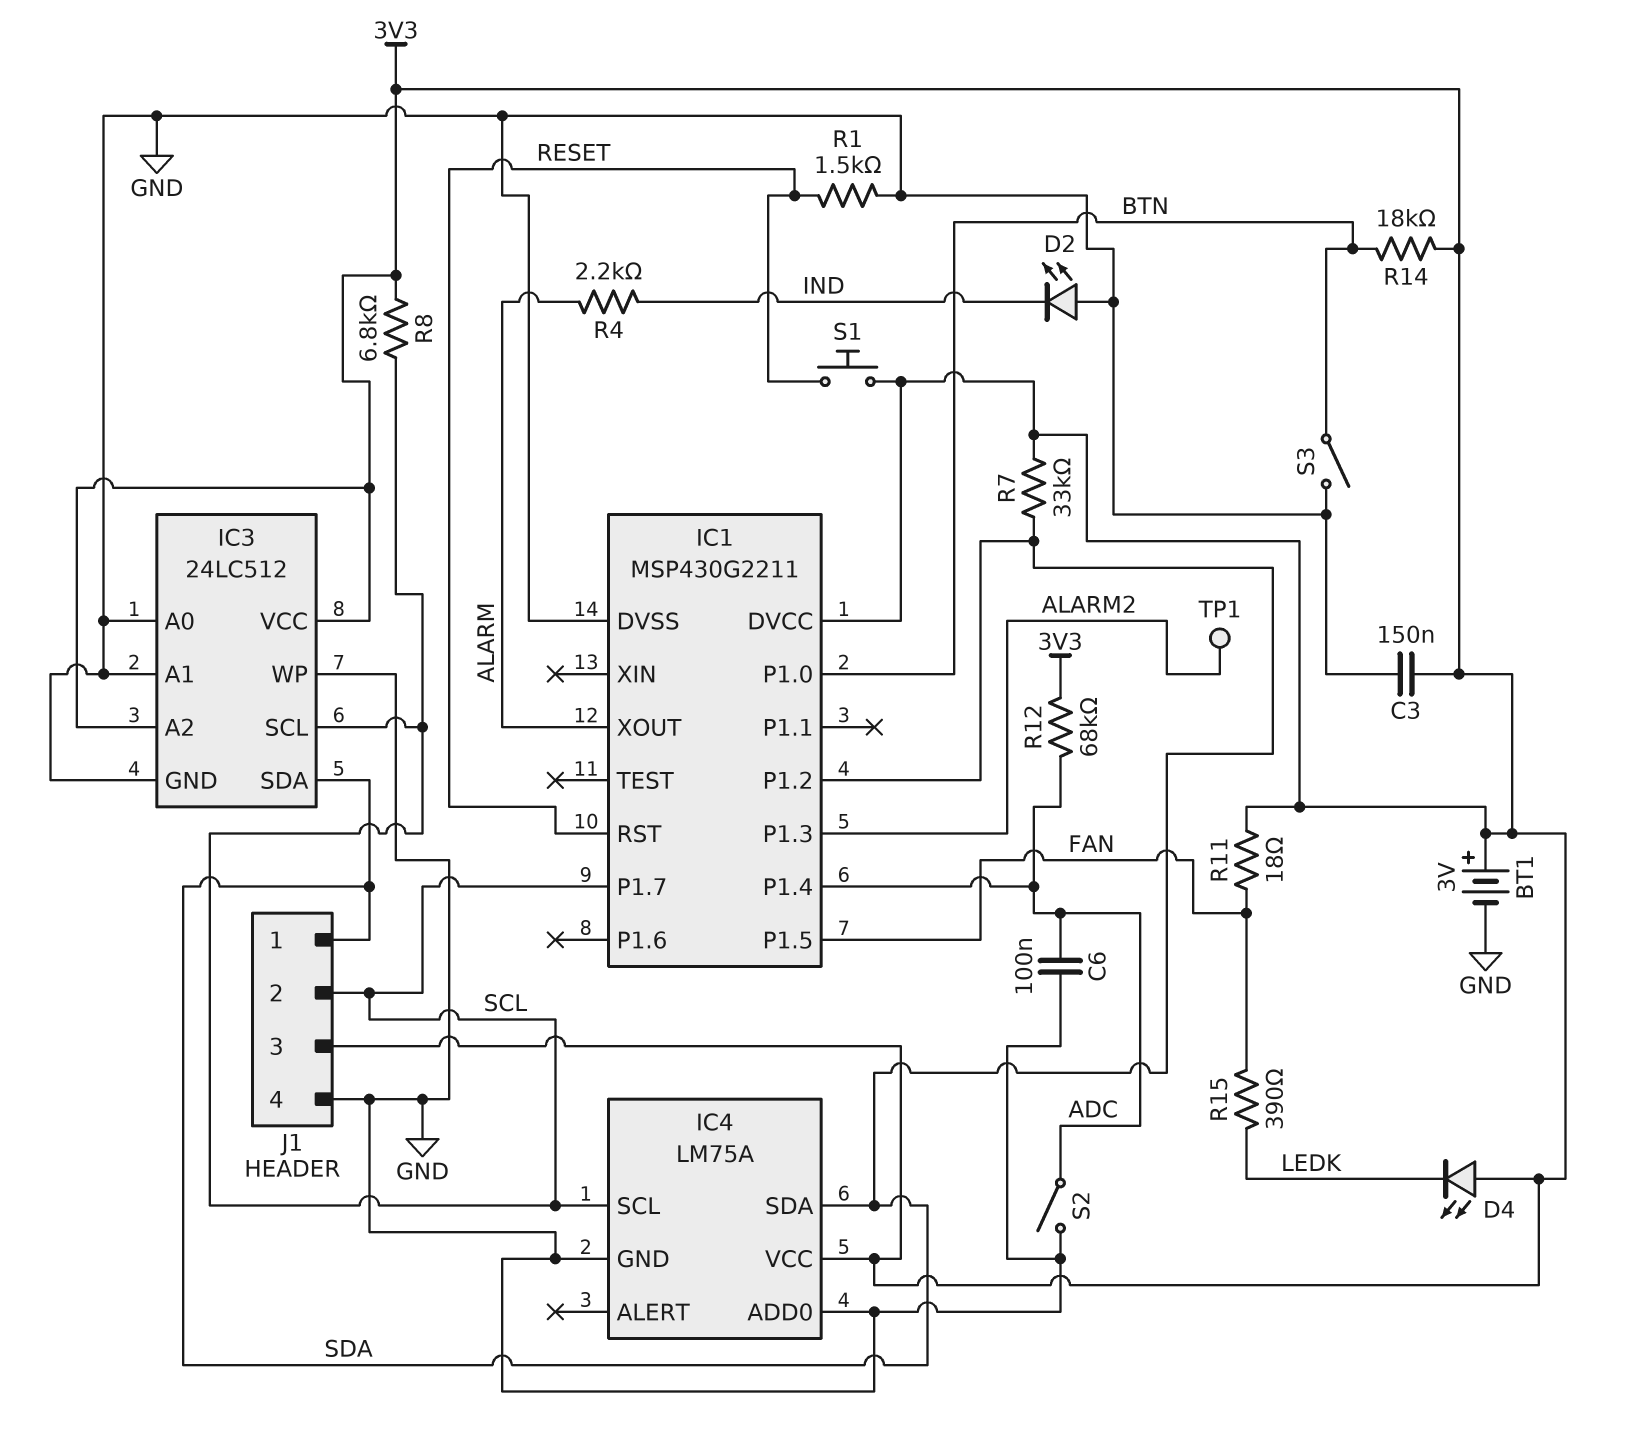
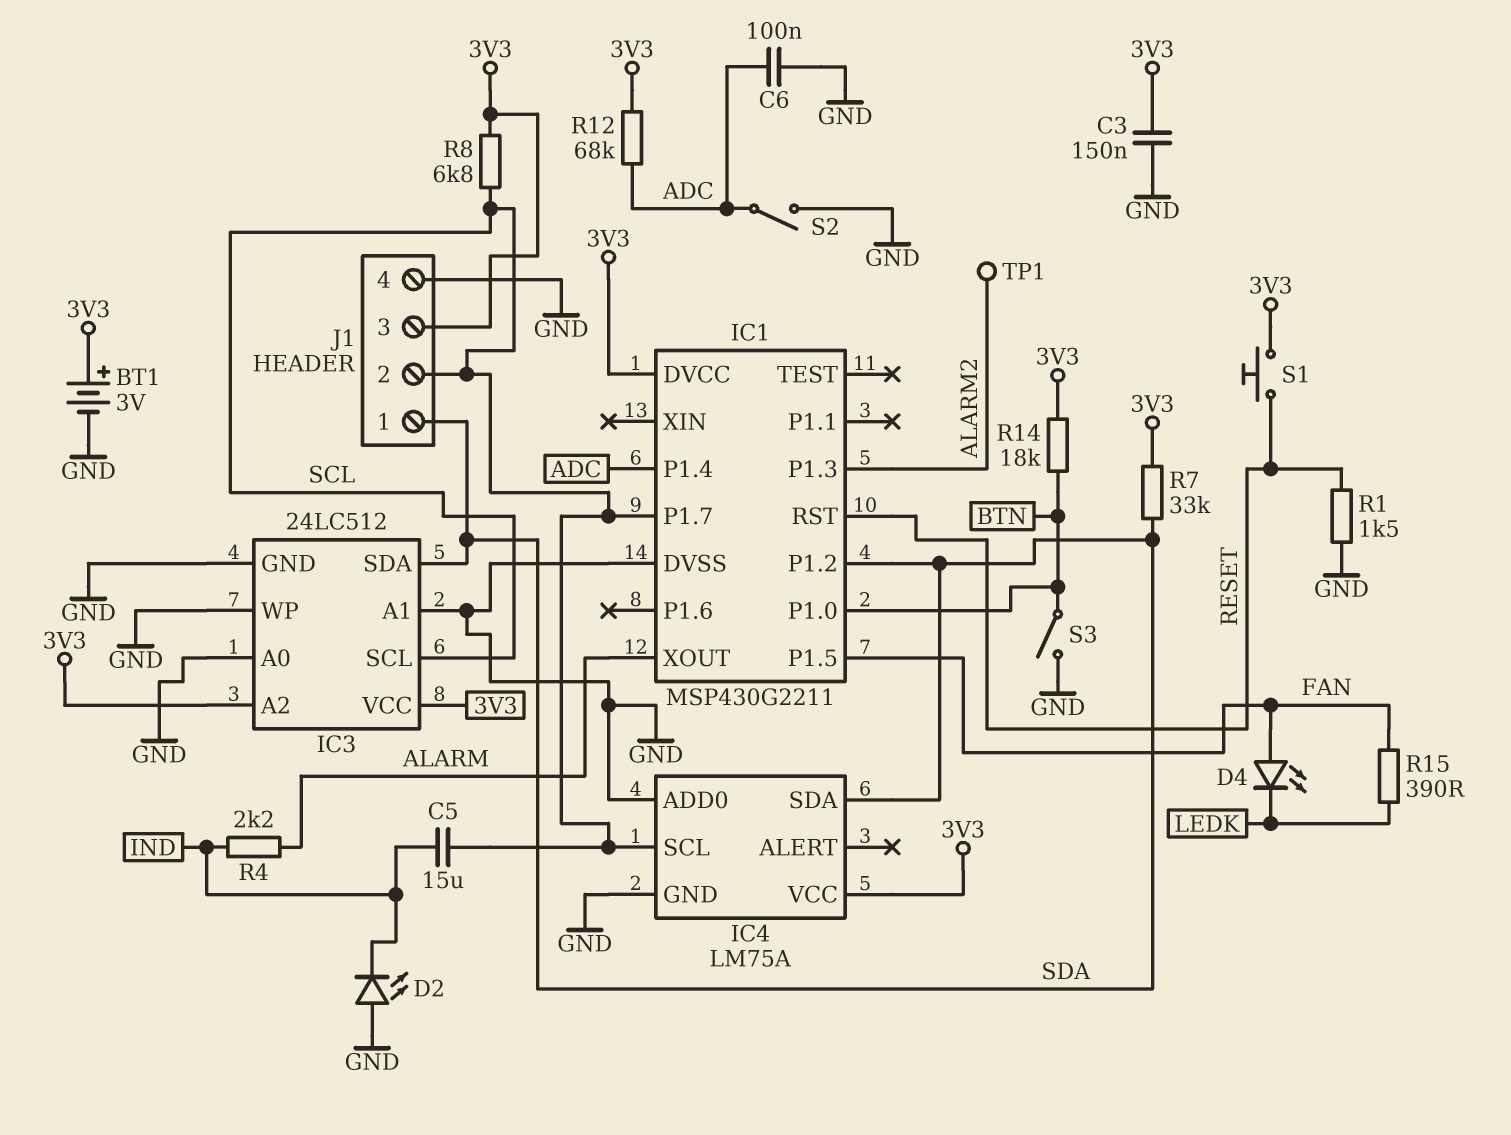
C5: none -> 15uF (IND, SCL)
D4: LED (A 3V3, K LEDK) -> LED (A FAN, K LEDK)
R11: 18 (3V3, FAN) -> none

